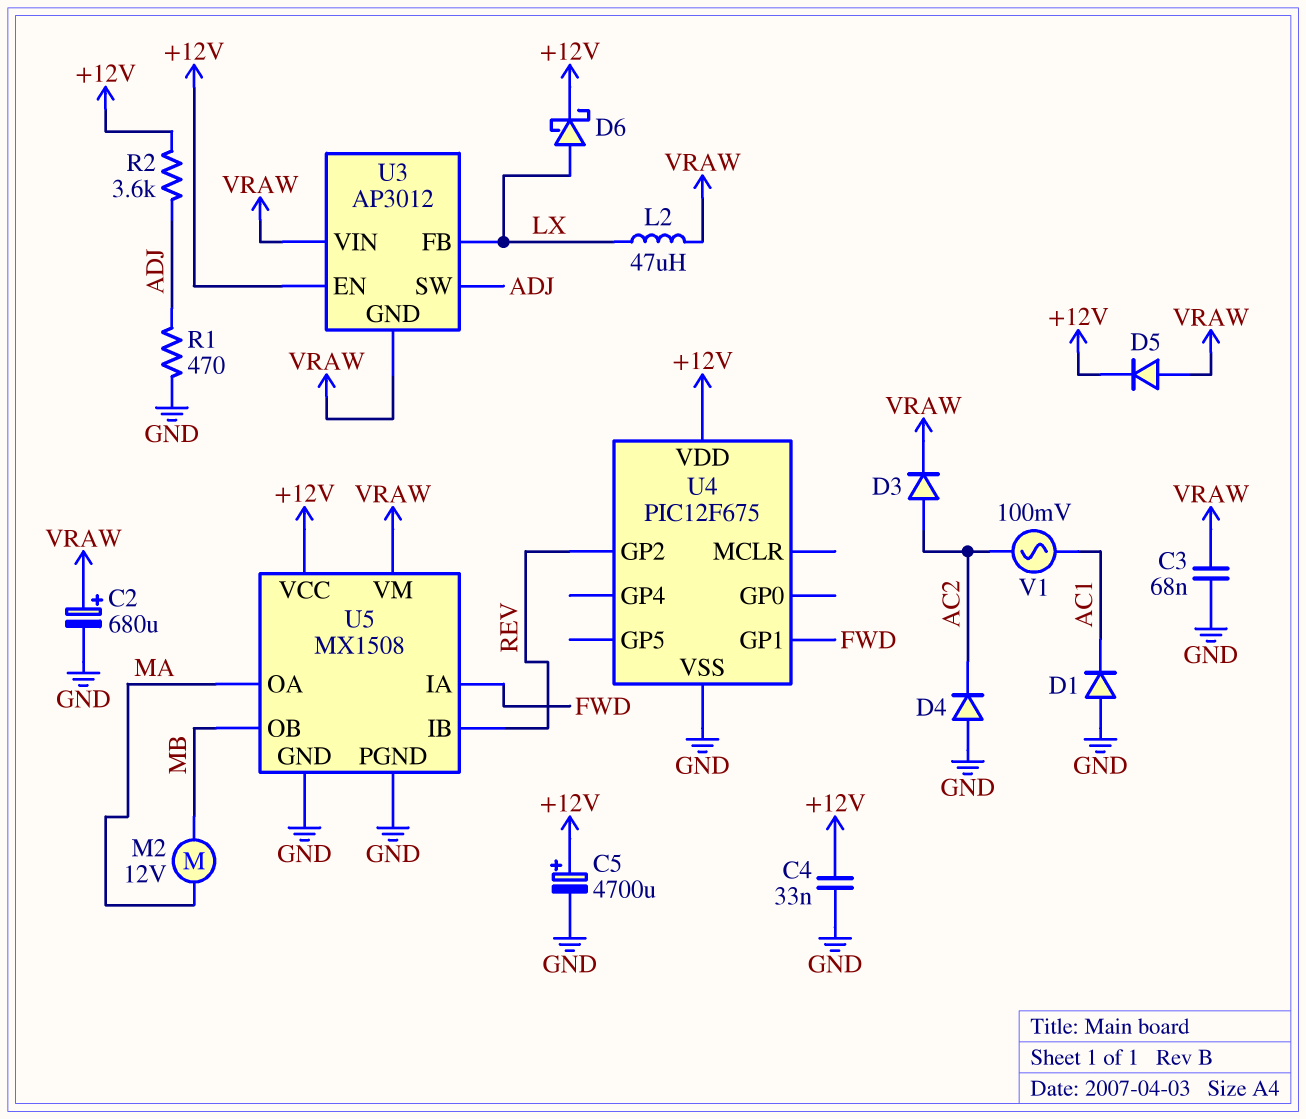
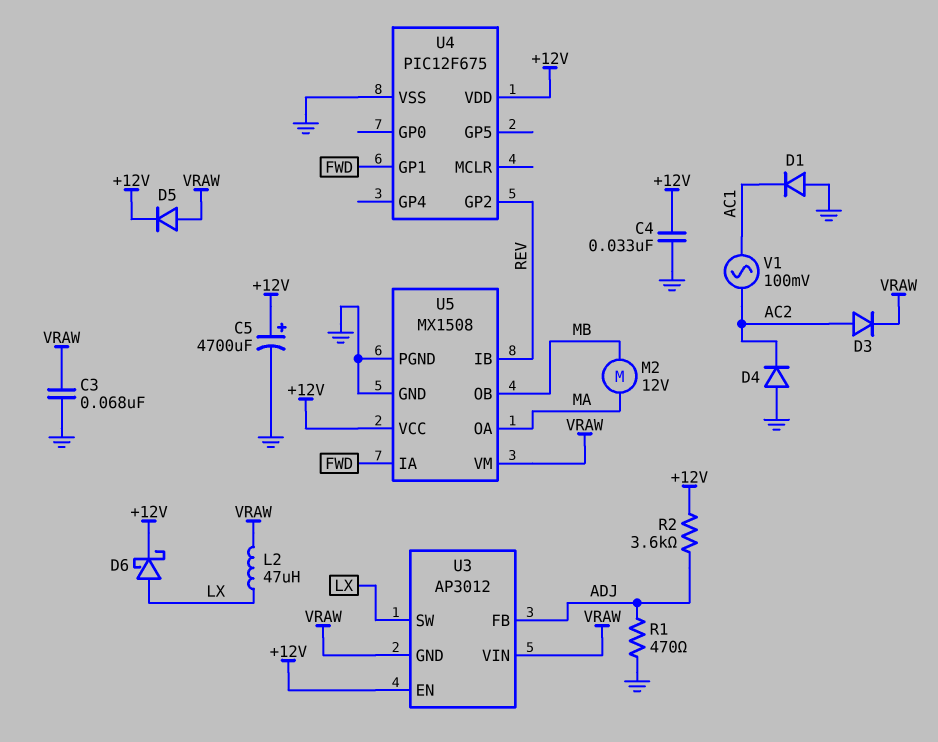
C2: 680uF (plus VRAW, minus GND) -> none
U3 pin FB: LX -> ADJ
U3 pin SW: ADJ -> LX

